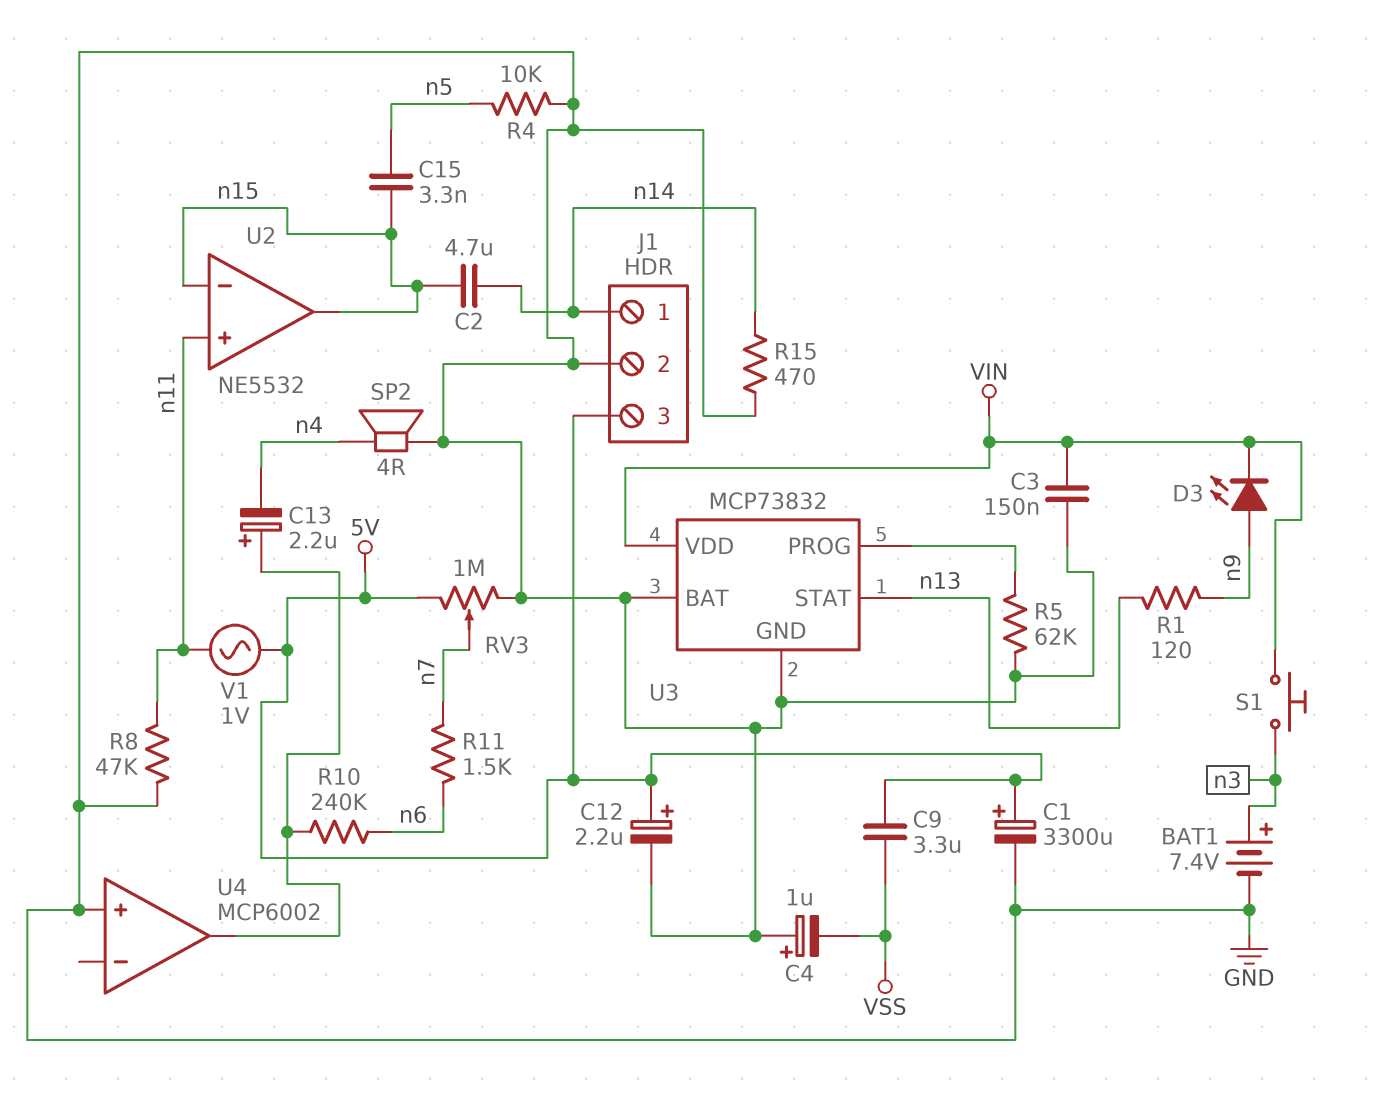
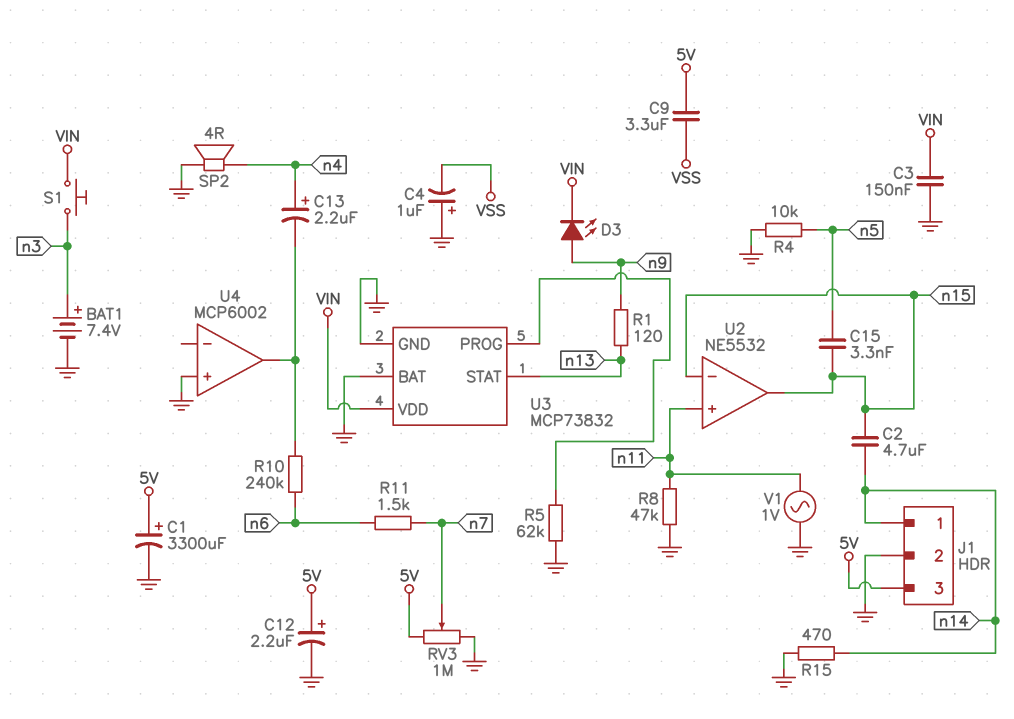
C13: 2.2uF (plus U4/out, minus n4) -> 2.2uF (plus n4, minus U4/out)
V1: AC 1V (5V, n11) -> AC 1V (GND, n11)

